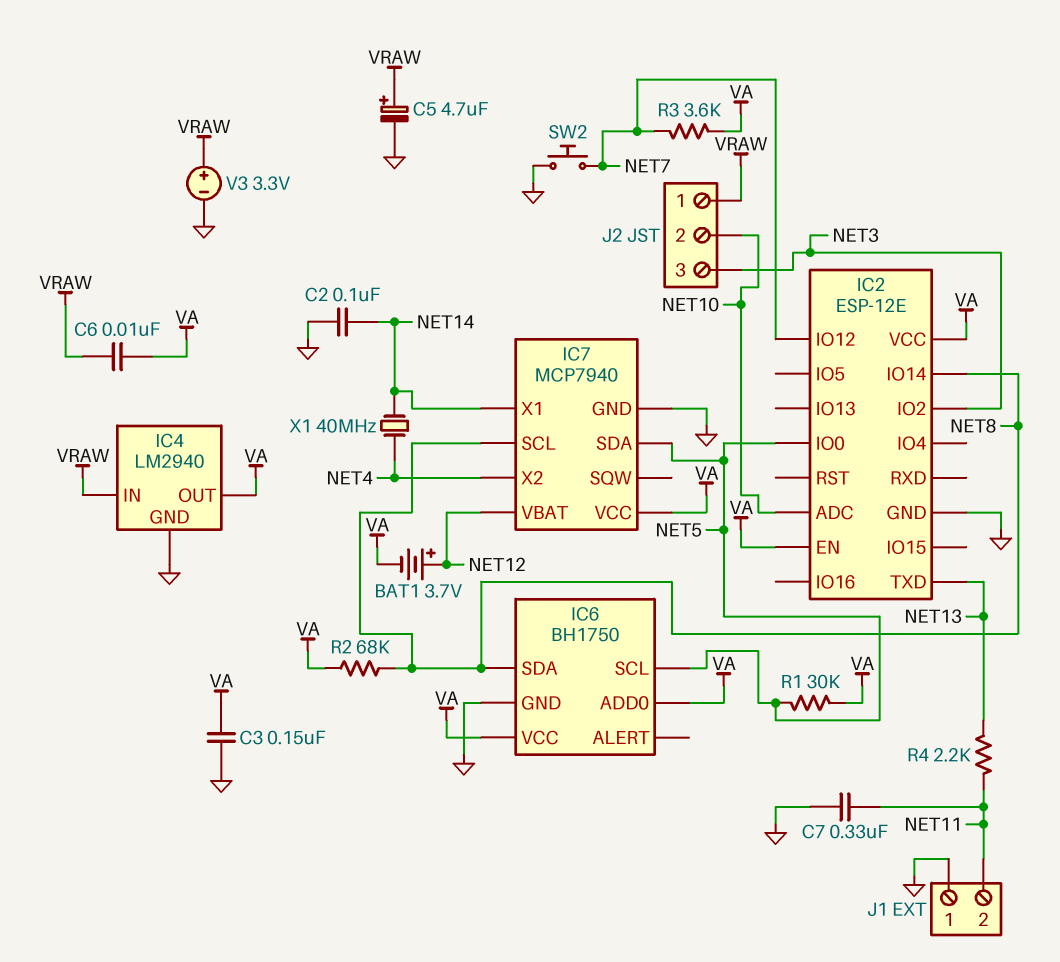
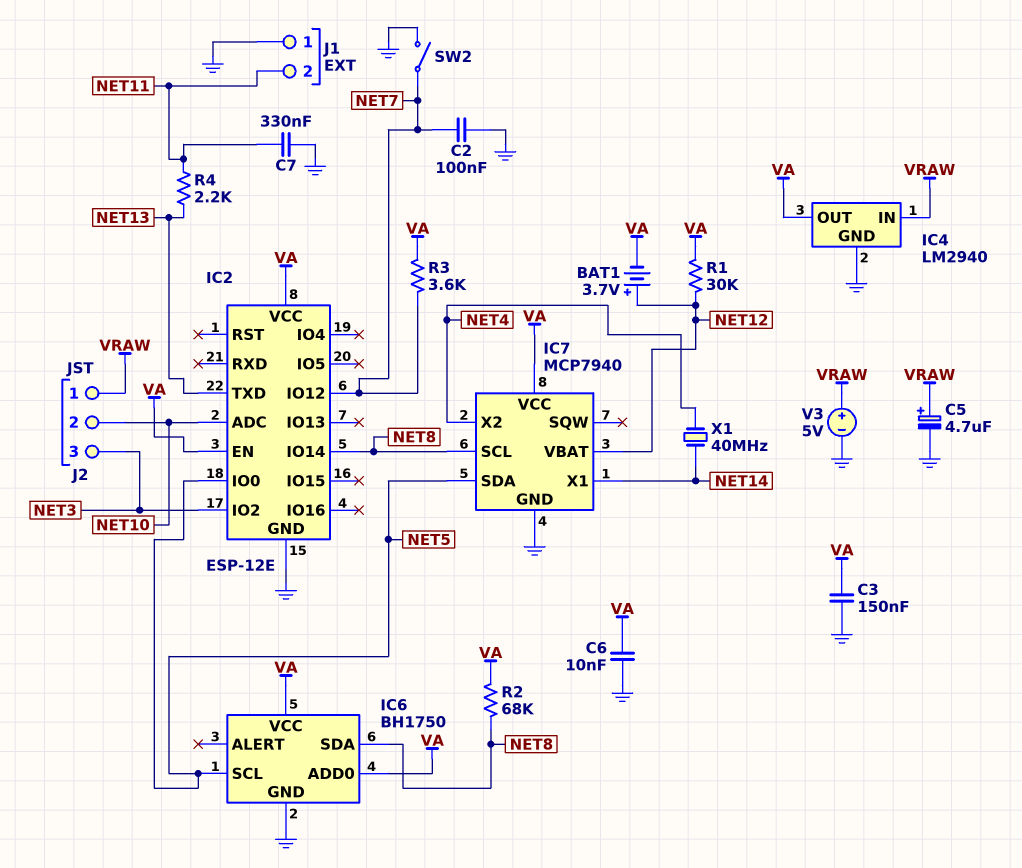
C2: 100nF (GND, NET14) -> 100nF (GND, NET7)
C6: 10nF (VA, VRAW) -> 10nF (GND, VA)
R1: 30k (NET5, VA) -> 30k (NET12, VA)
SW2: button (GND, NET7) -> switch (GND, NET7)
V3: 3.3V (plus VRAW, minus GND) -> 5V (plus VRAW, minus GND)

